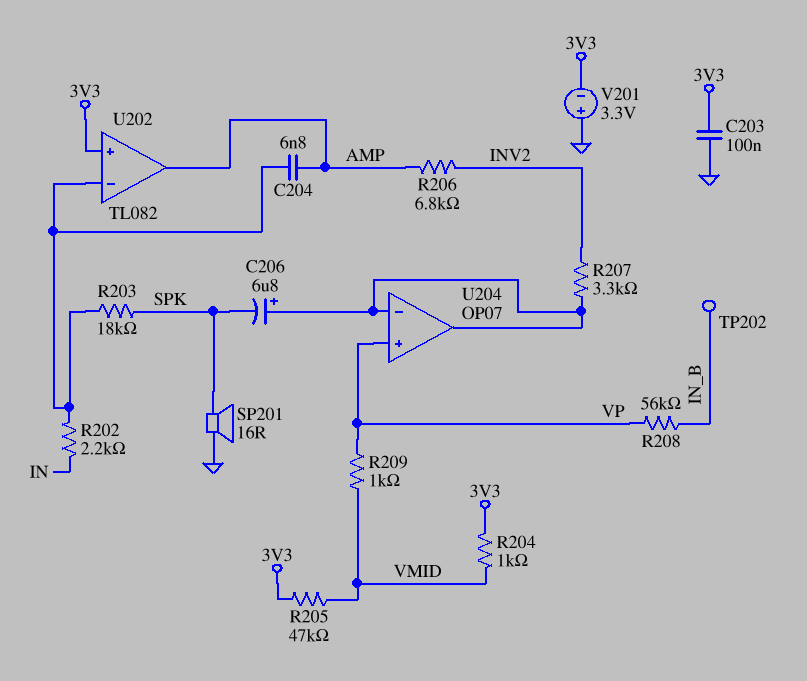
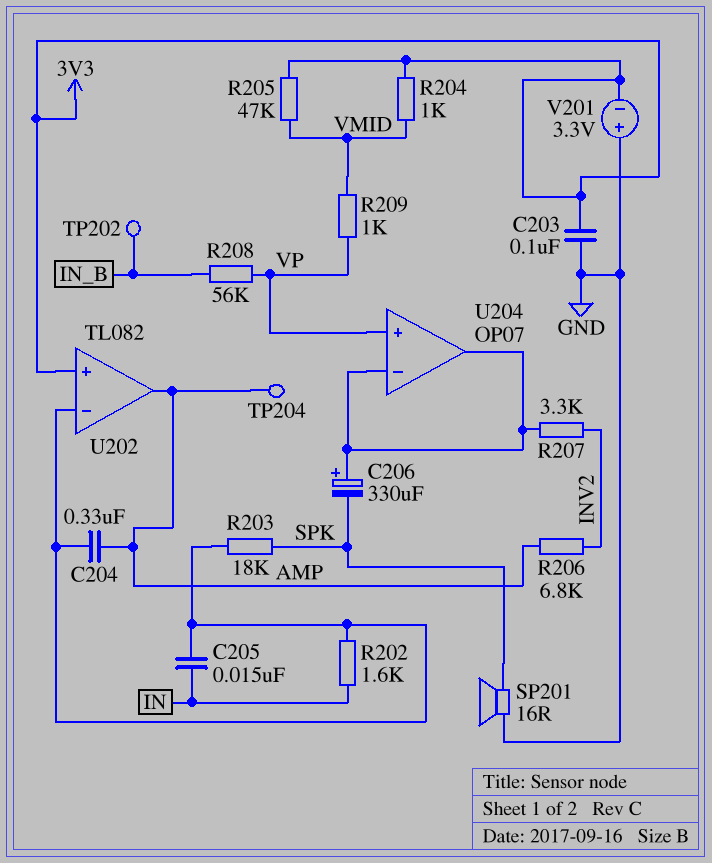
C204: 6.8nF (AMP, U202/in-) -> 330nF (AMP, U202/in-)
C205: none -> 15nF (IN, U202/in-)
C206: 6.8uF (plus U204/in-, minus SPK) -> 330uF (plus U204/in-, minus SPK)
R202: 2.2k (IN, U202/in-) -> 1.6k (IN, U202/in-)
TP204: none -> test point (AMP)

